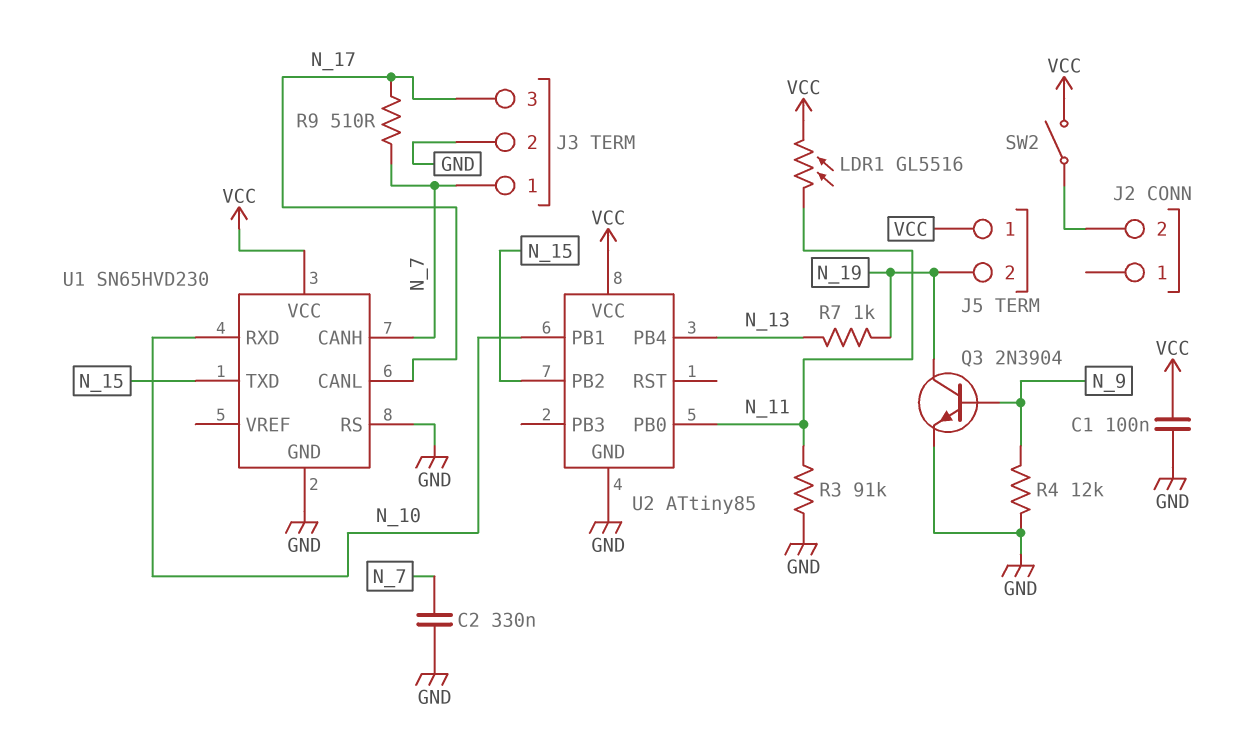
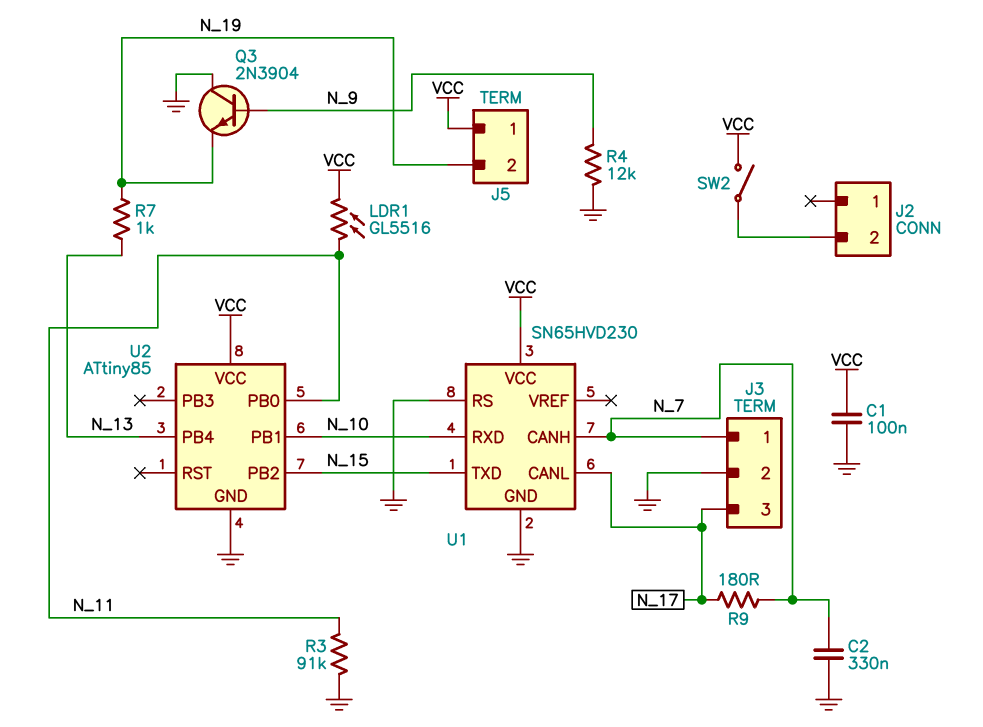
Q3: NPN 2N3904 (B N_9, C N_19, E GND) -> NPN 2N3904 (B N_9, C GND, E N_19)
R9: 510 (N_7, N_17) -> 180 (N_7, N_17)

